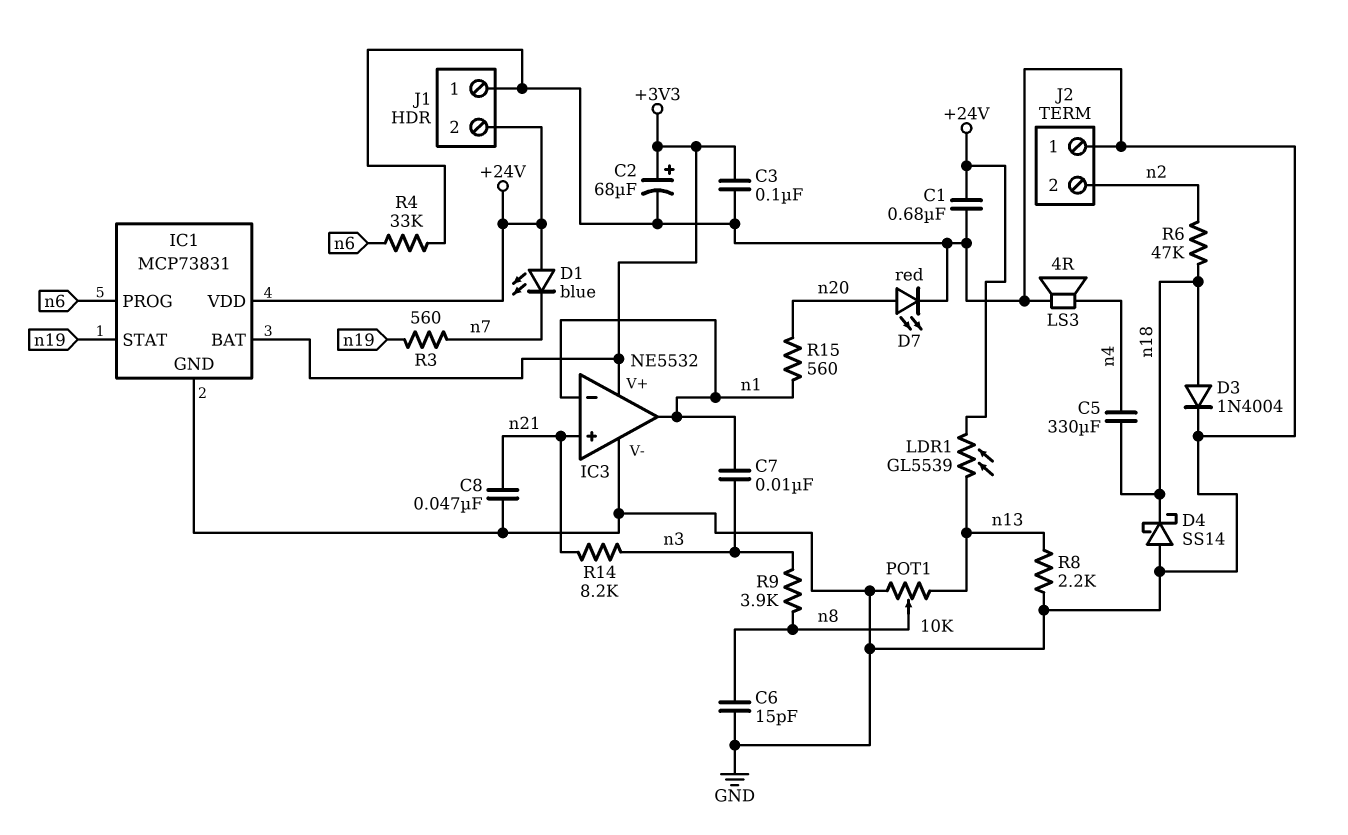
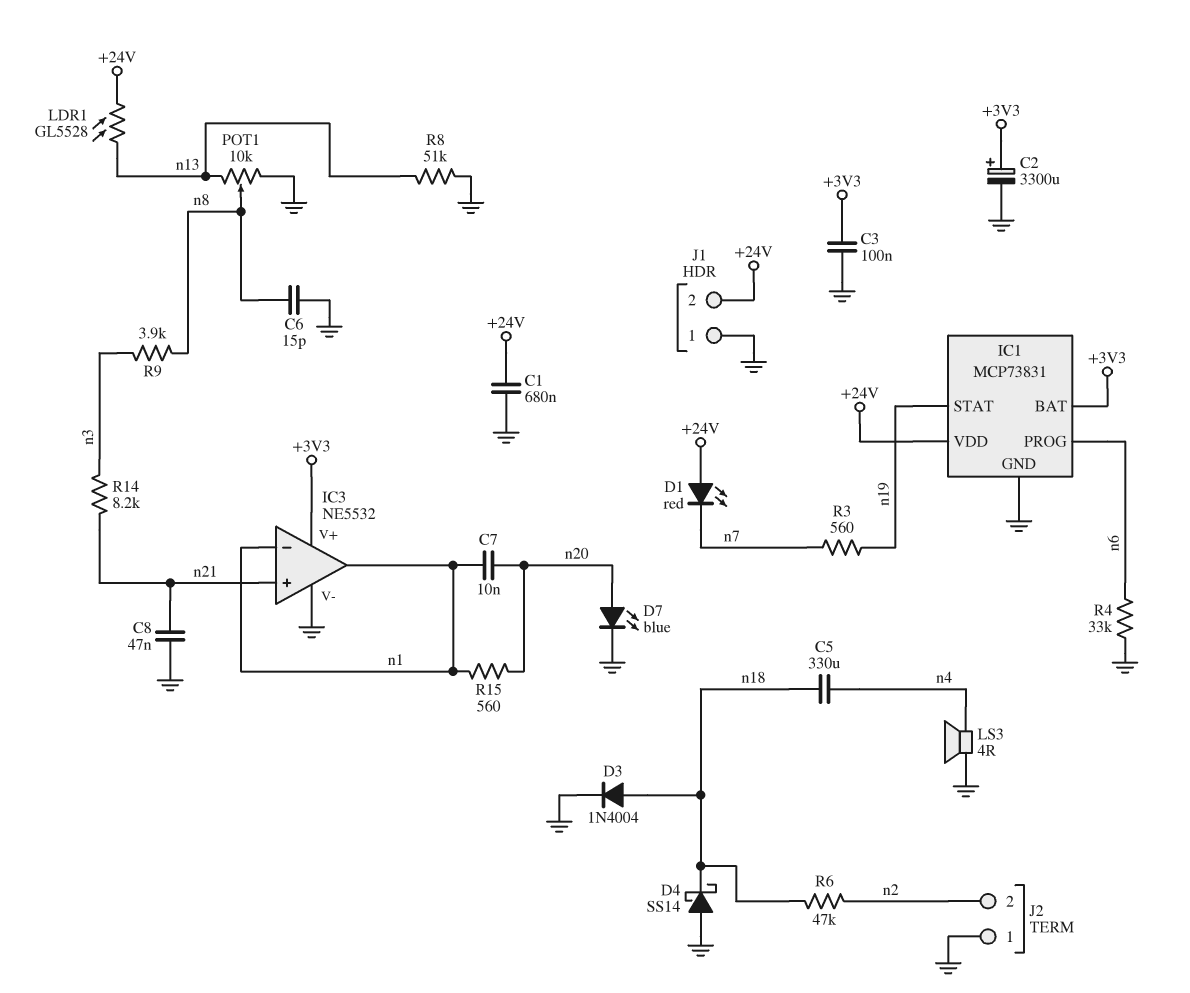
C2: 68uF (plus +3V3, minus GND) -> 3300uF (plus +3V3, minus GND)
C7: 10nF (n1, n3) -> 10nF (n1, n20)
D1: LED blue (A +24V, K n7) -> LED red (A +24V, K n7)
D7: LED red (A n20, K GND) -> LED blue (A n20, K GND)
LDR1: GL5539 (+24V, n13) -> GL5528 (+24V, n13)
R8: 2.2k (GND, n13) -> 51k (GND, n13)

